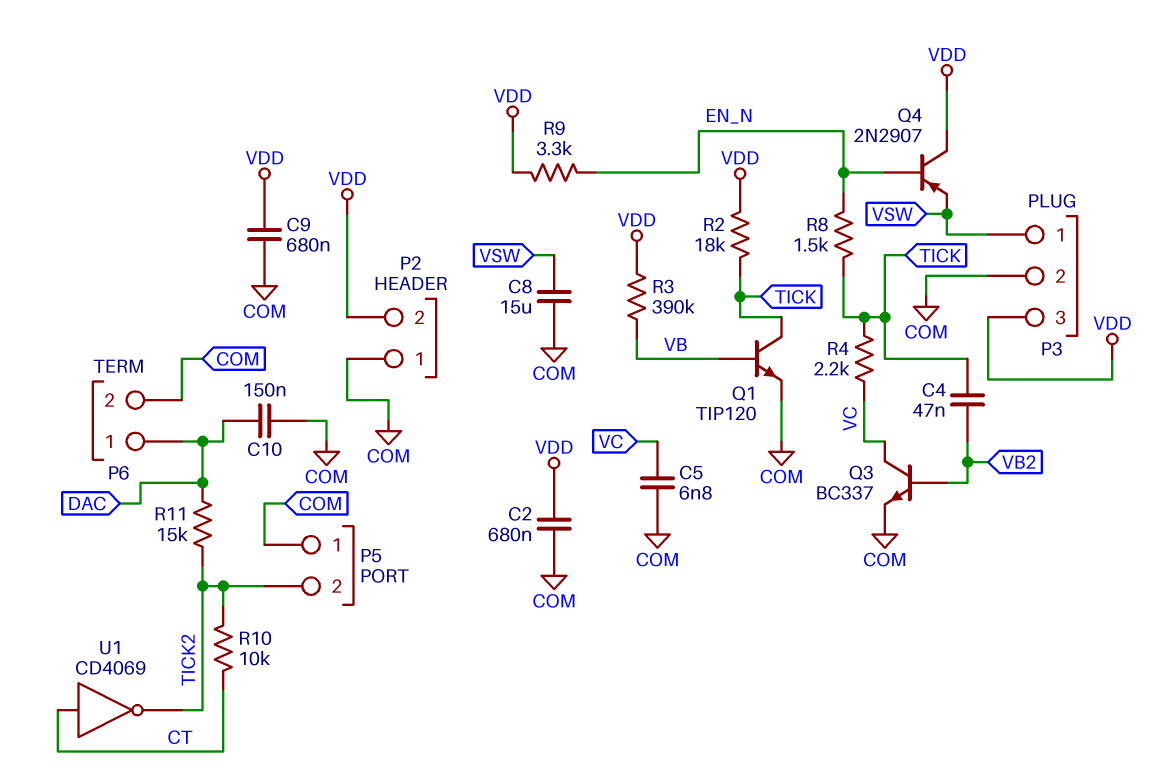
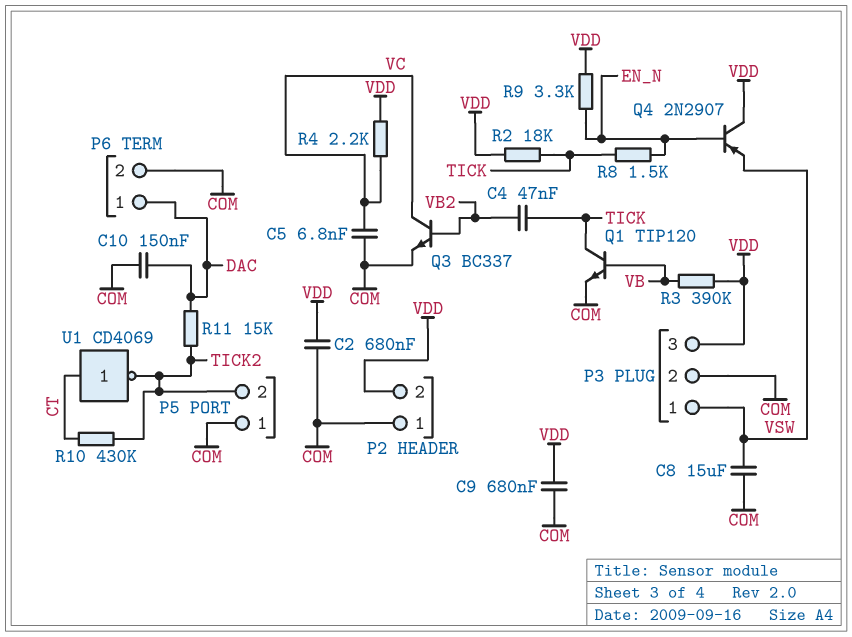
R4: 2.2k (TICK, VC) -> 2.2k (VC, VDD)
R10: 10k (CT, TICK2) -> 430k (CT, TICK2)

